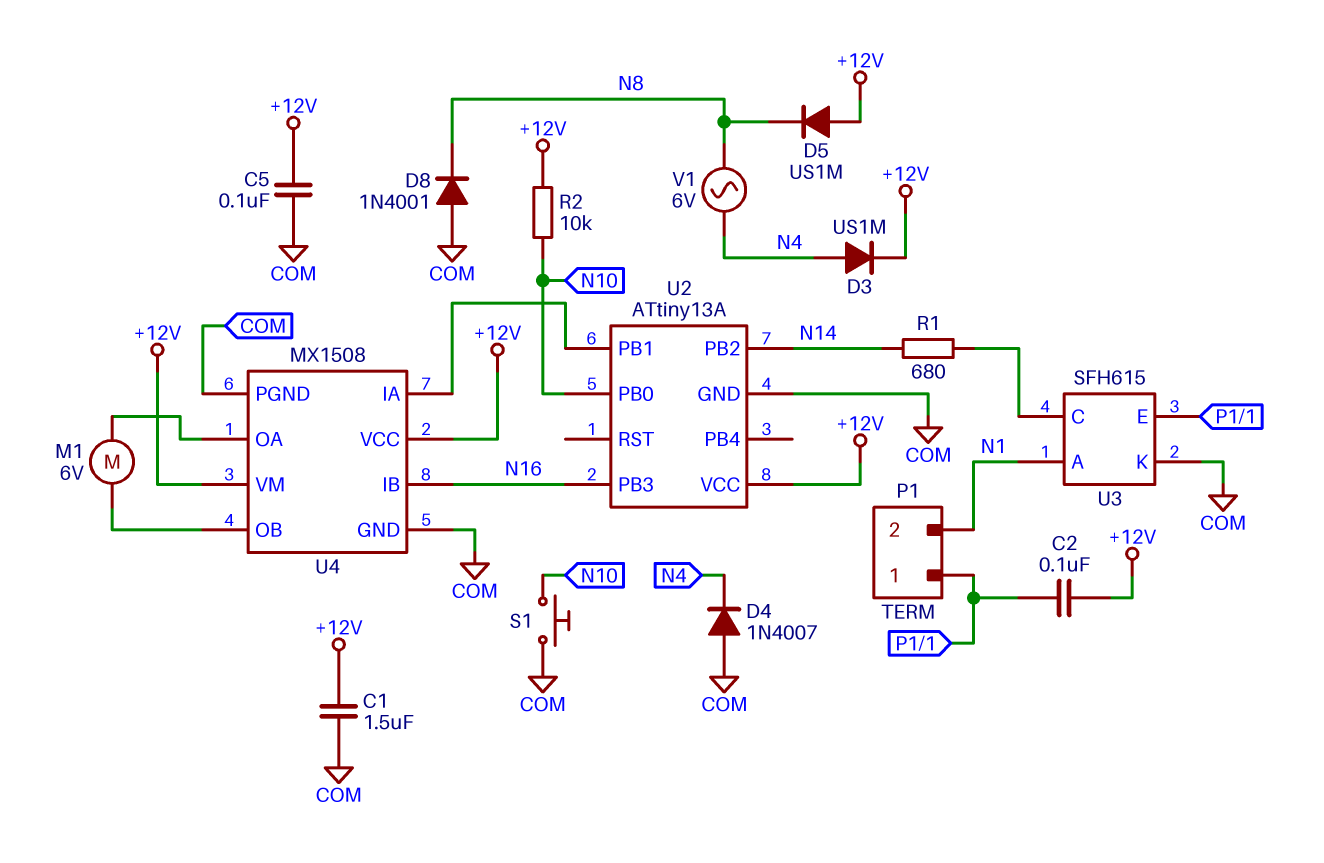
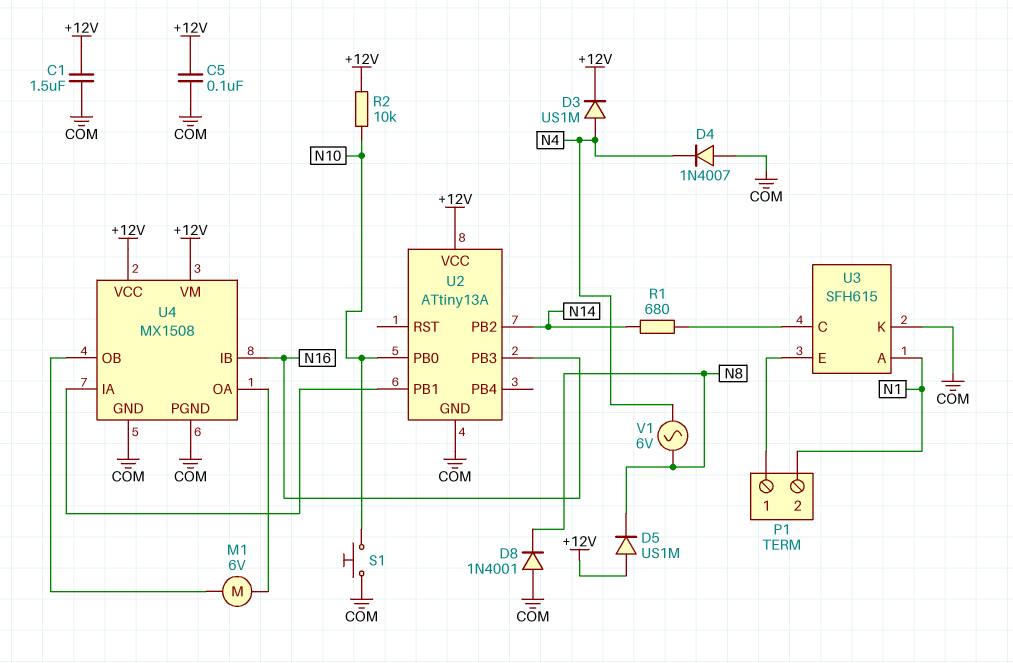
C2: 100nF (+12V, P1/1) -> none

